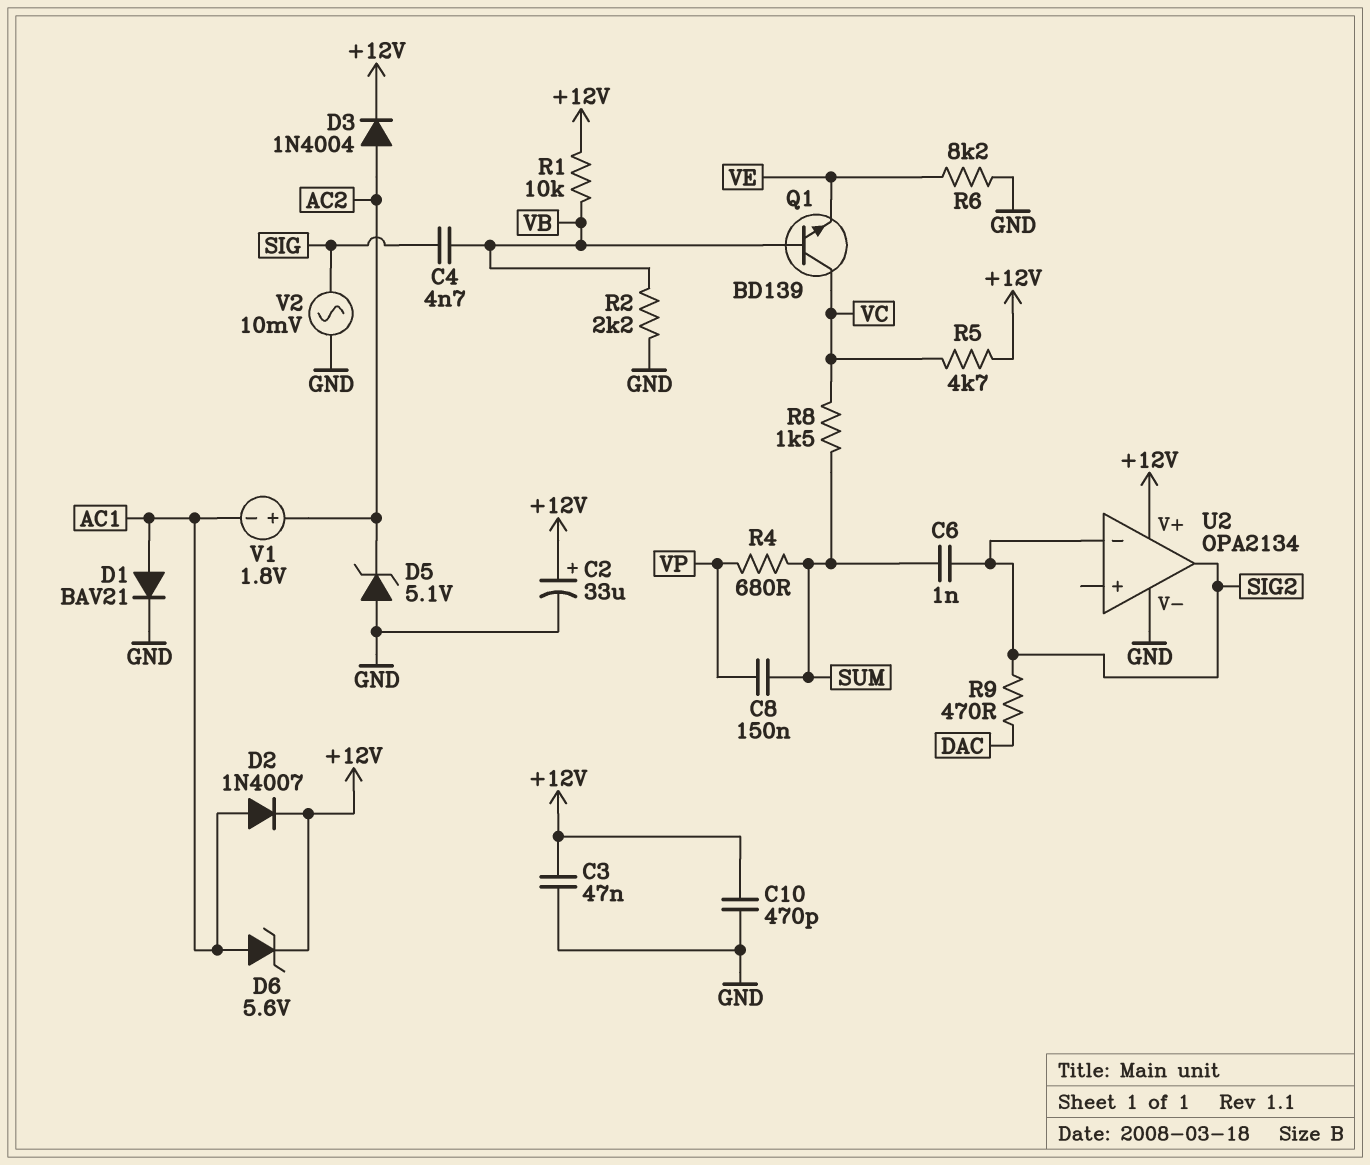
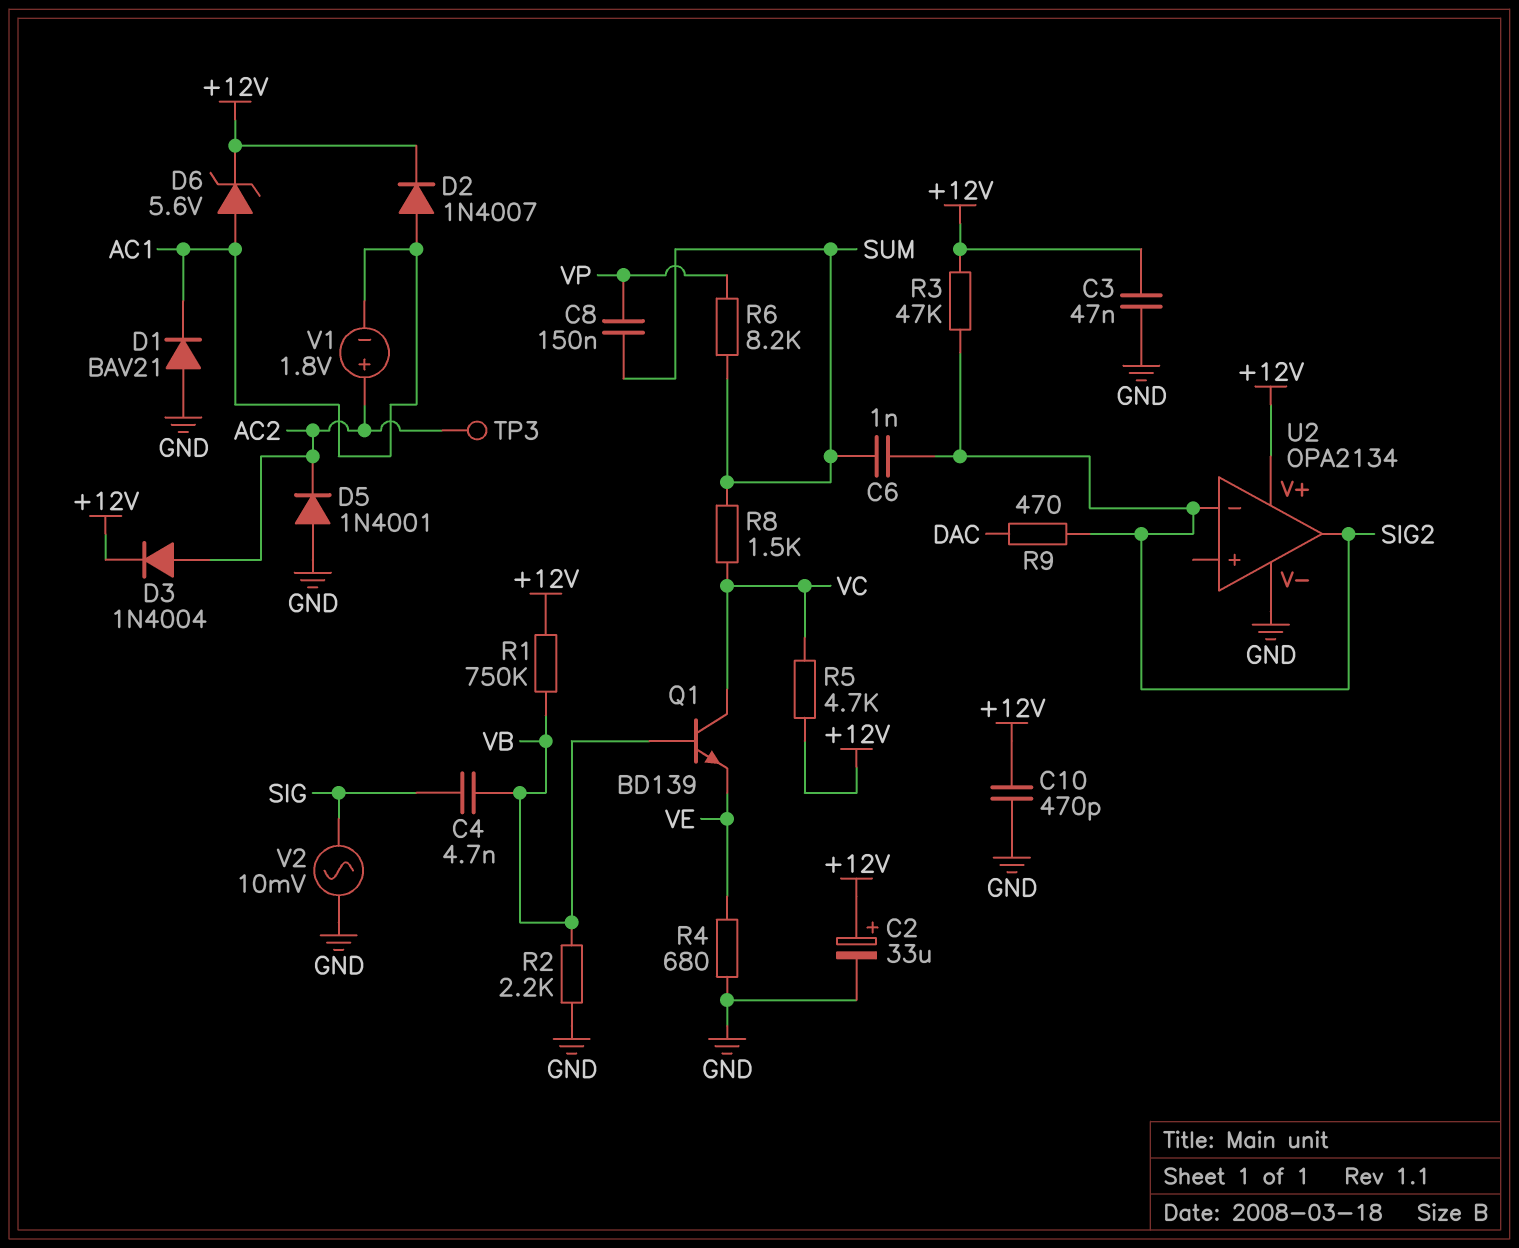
D1: diode BAV21 (A AC1, K GND) -> diode BAV21 (A GND, K AC1)
D5: zener 5.1V (A GND, K AC2) -> diode 1N4001 (A GND, K AC2)
R1: 10k (+12V, VB) -> 750k (+12V, VB)
R3: none -> 47k (+12V, SIG2)
R4: 680 (SUM, VP) -> 680 (GND, VE)
R6: 8.2k (GND, VE) -> 8.2k (SUM, VP)
TP3: none -> test point (AC2)

